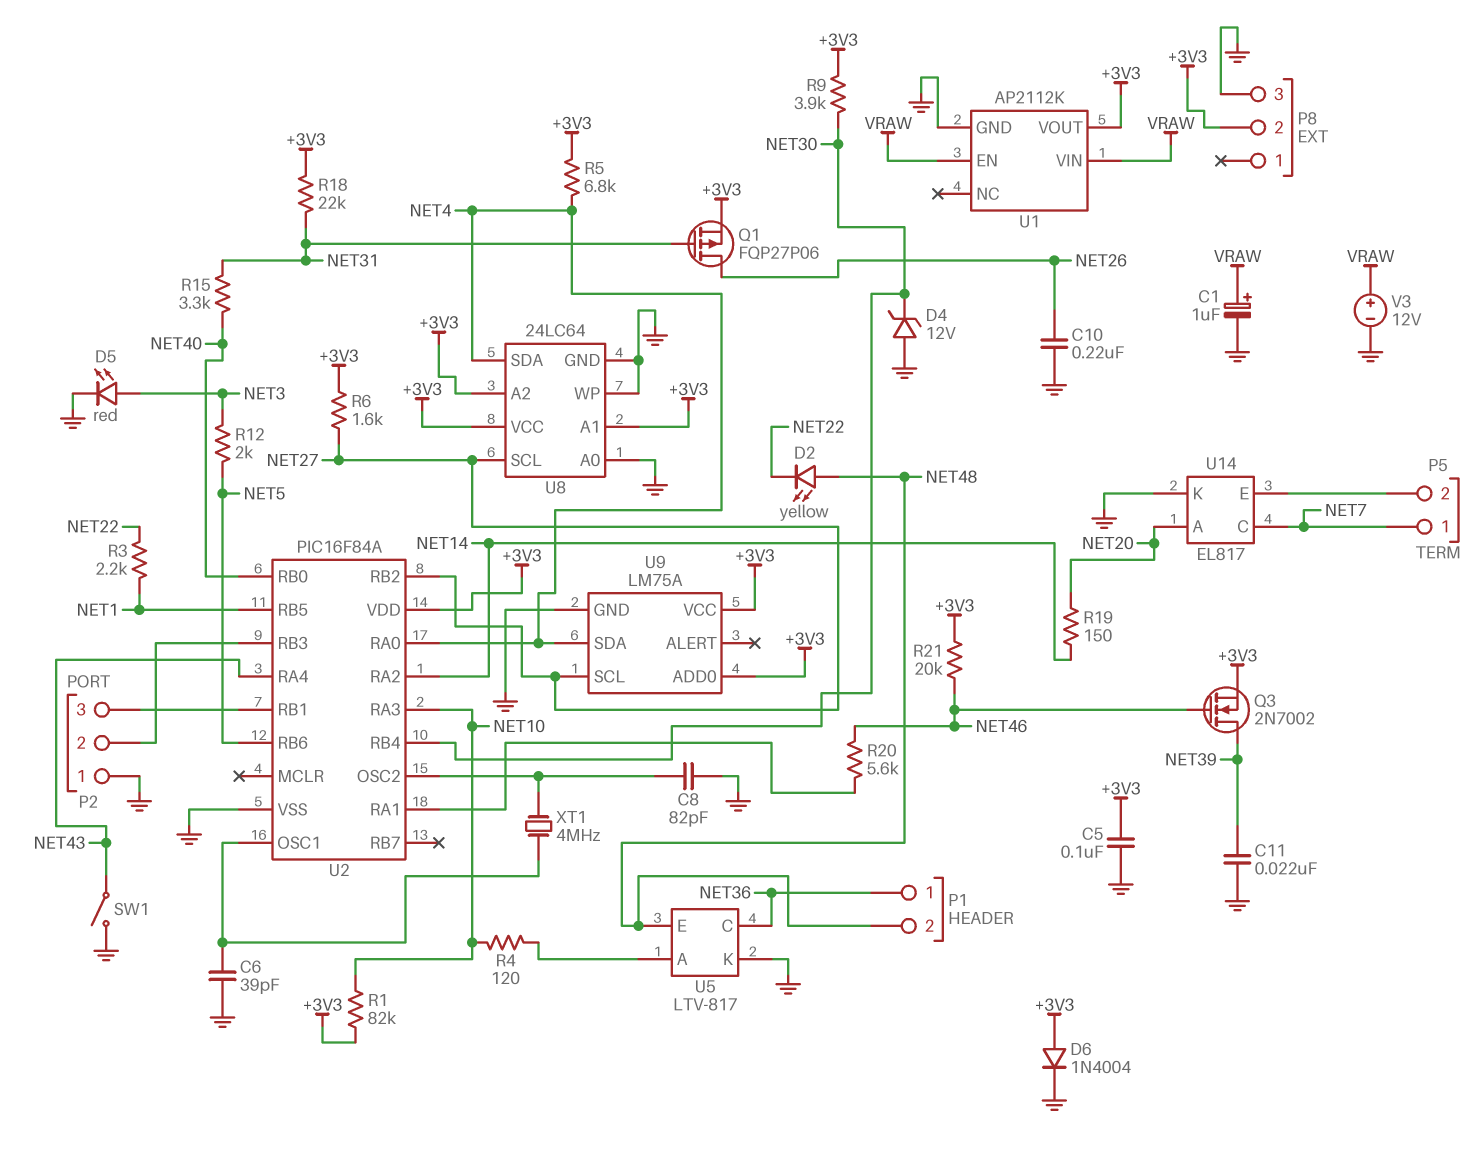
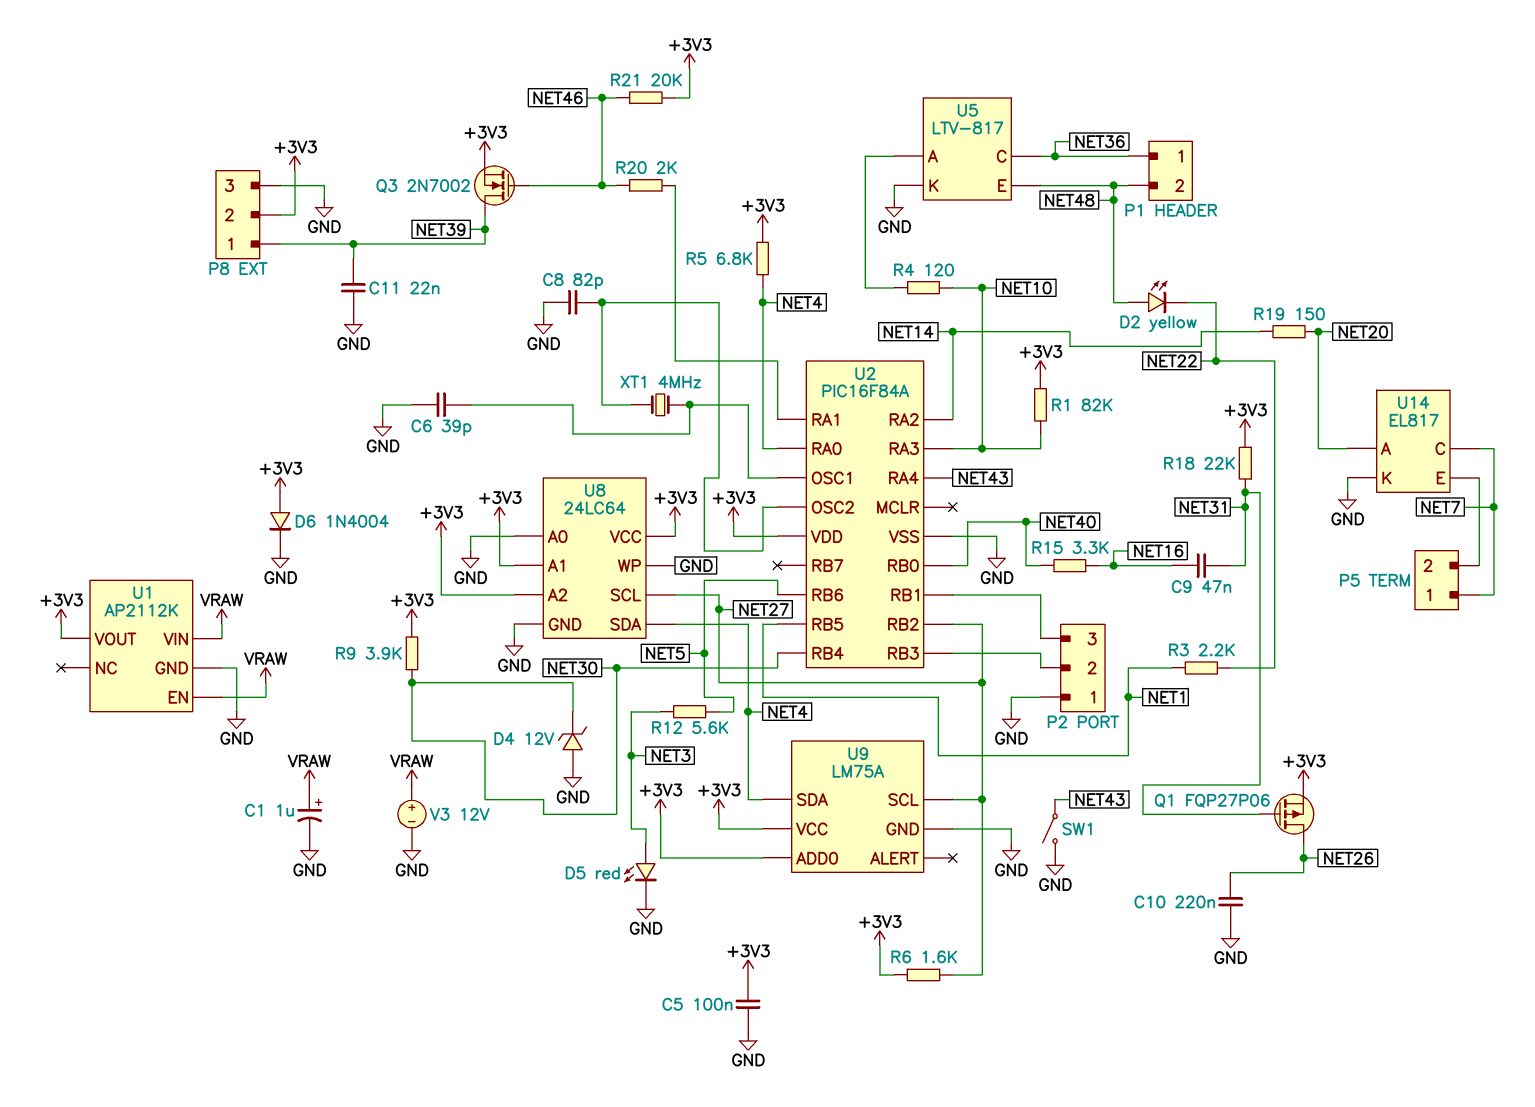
C9: none -> 47nF (NET16, NET31)
P8 pin 1: none -> NET39
R12: 2k (NET3, NET5) -> 5.6k (NET3, NET5)
R15: 3.3k (NET31, NET40) -> 3.3k (NET16, NET40)
R20: 5.6k (NET46, U2/RA1) -> 2k (NET46, U2/RA1)

